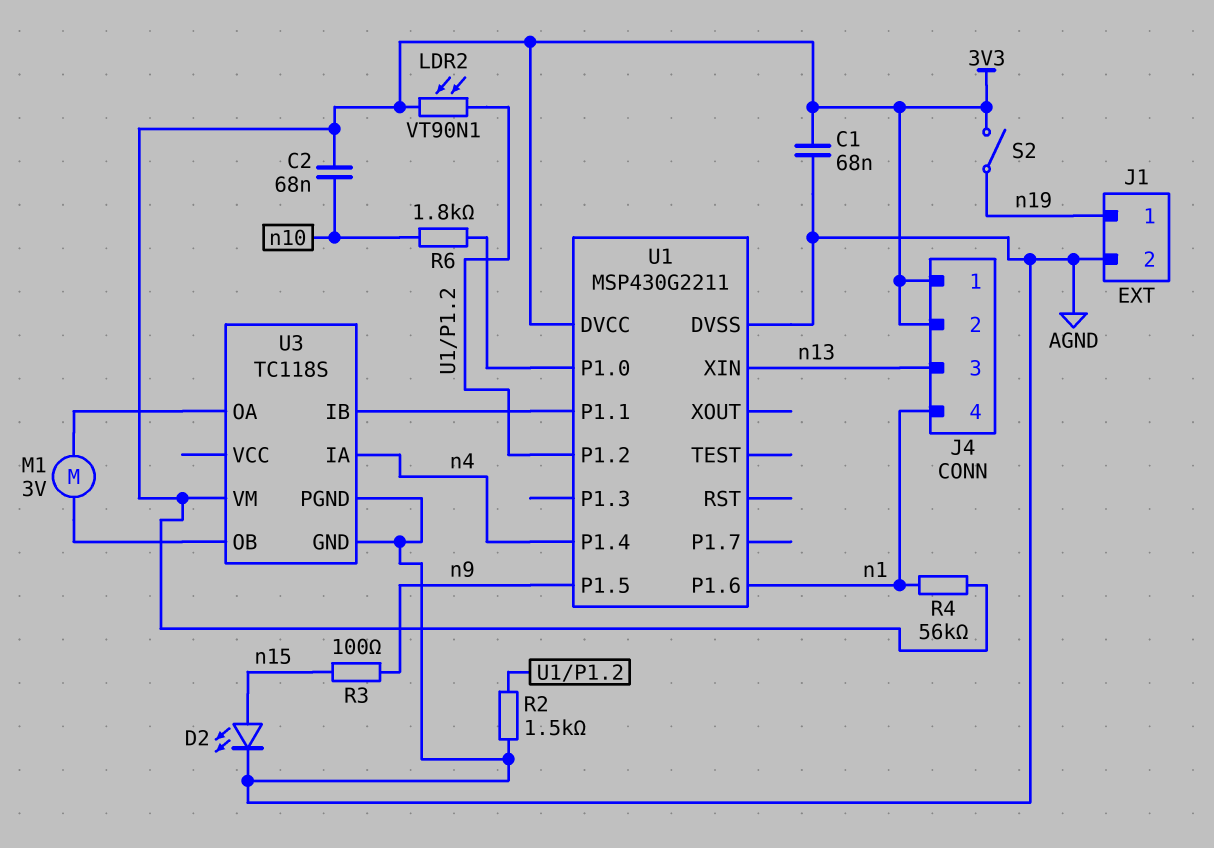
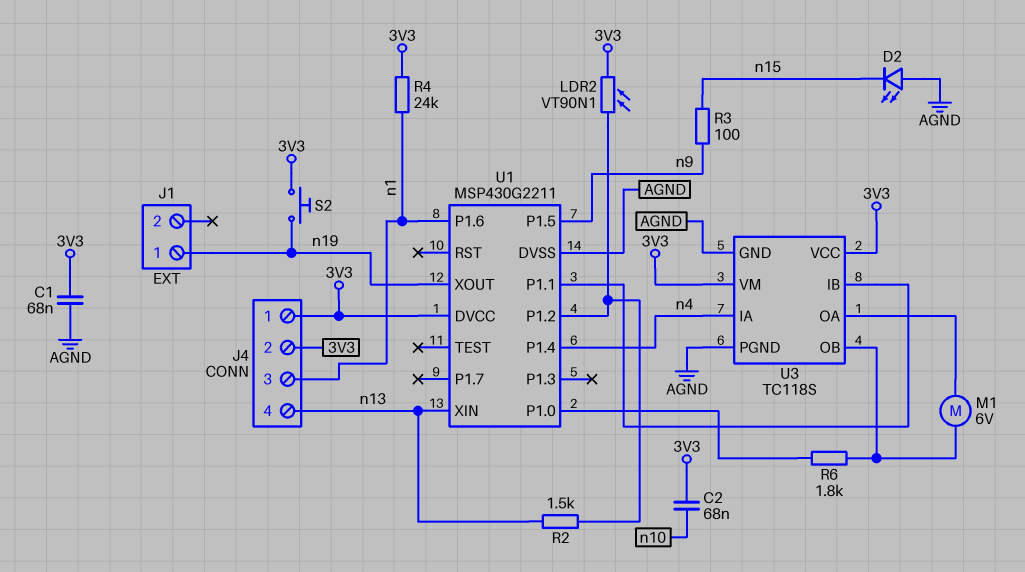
D2: LED (A n15, K AGND) -> LED (A AGND, K n15)
J1 pin 2: AGND -> none
J4 pin 3: n13 -> n1
J4 pin 4: n1 -> n13
M1: motor 3V (U3/OA, U3/OB) -> motor 6V (U3/OA, U3/OB)
R2: 1.5k (AGND, U1/P1.2) -> 1.5k (U1/P1.2, n13)
R4: 56k (3V3, n1) -> 24k (3V3, n1)
R6: 1.8k (U1/P1.0, n10) -> 1.8k (U1/P1.0, U3/OB)
S2: switch (3V3, n19) -> button (3V3, n19)
U1 pin XOUT: none -> n19
U3 pin VCC: none -> 3V3

